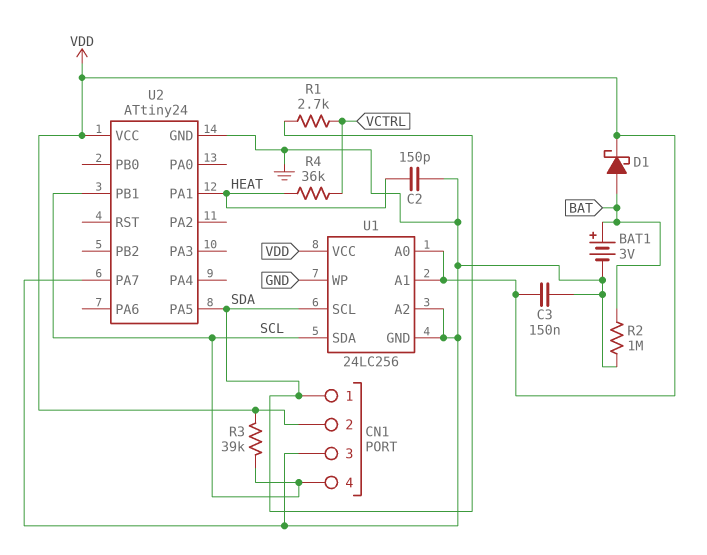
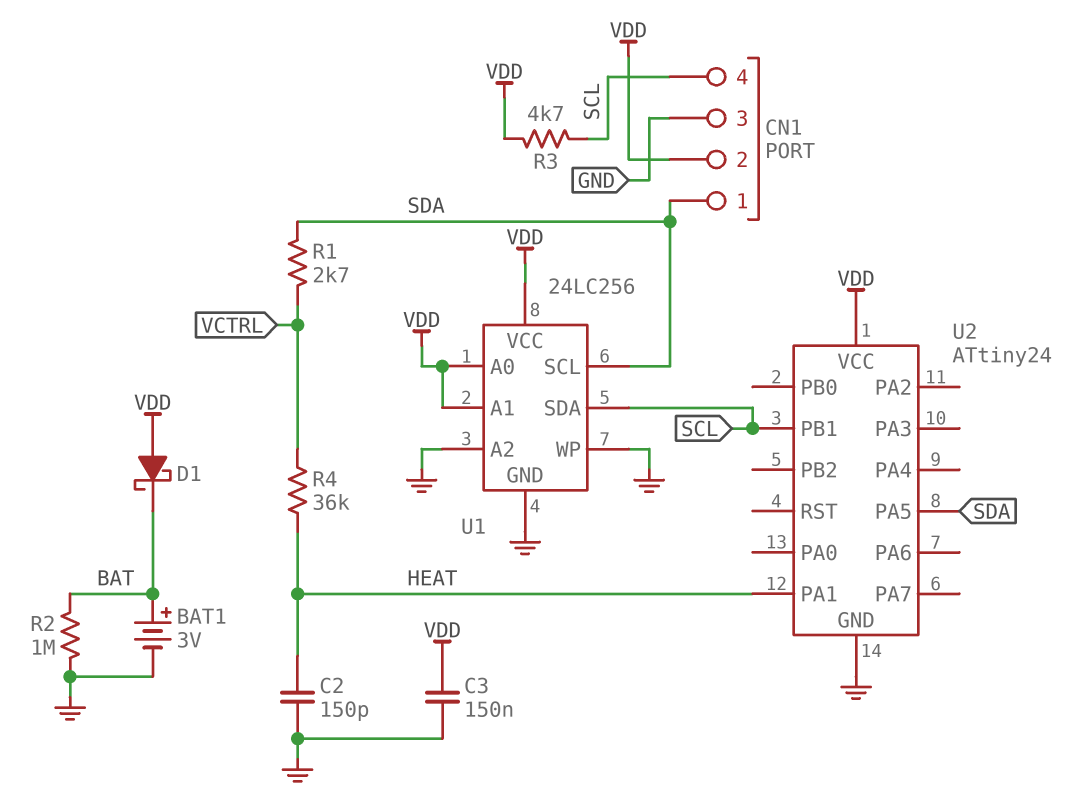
D1: schottky (A BAT, K VDD) -> schottky (A VDD, K BAT)
R3: 39k (SCL, VDD) -> 4.7k (SCL, VDD)
U2 pin PA7: GND -> none

